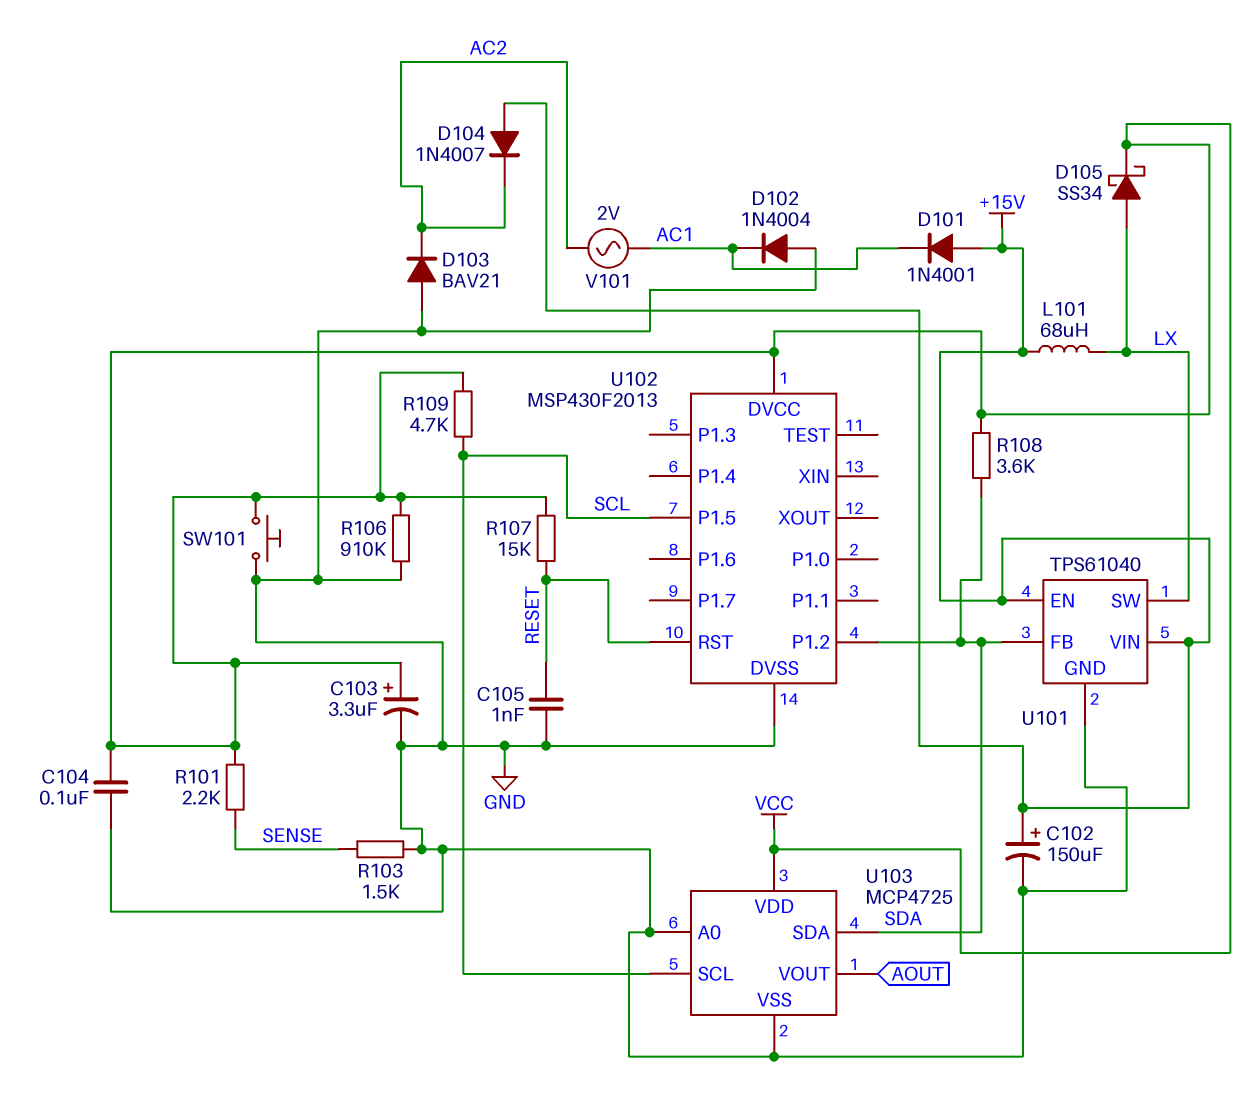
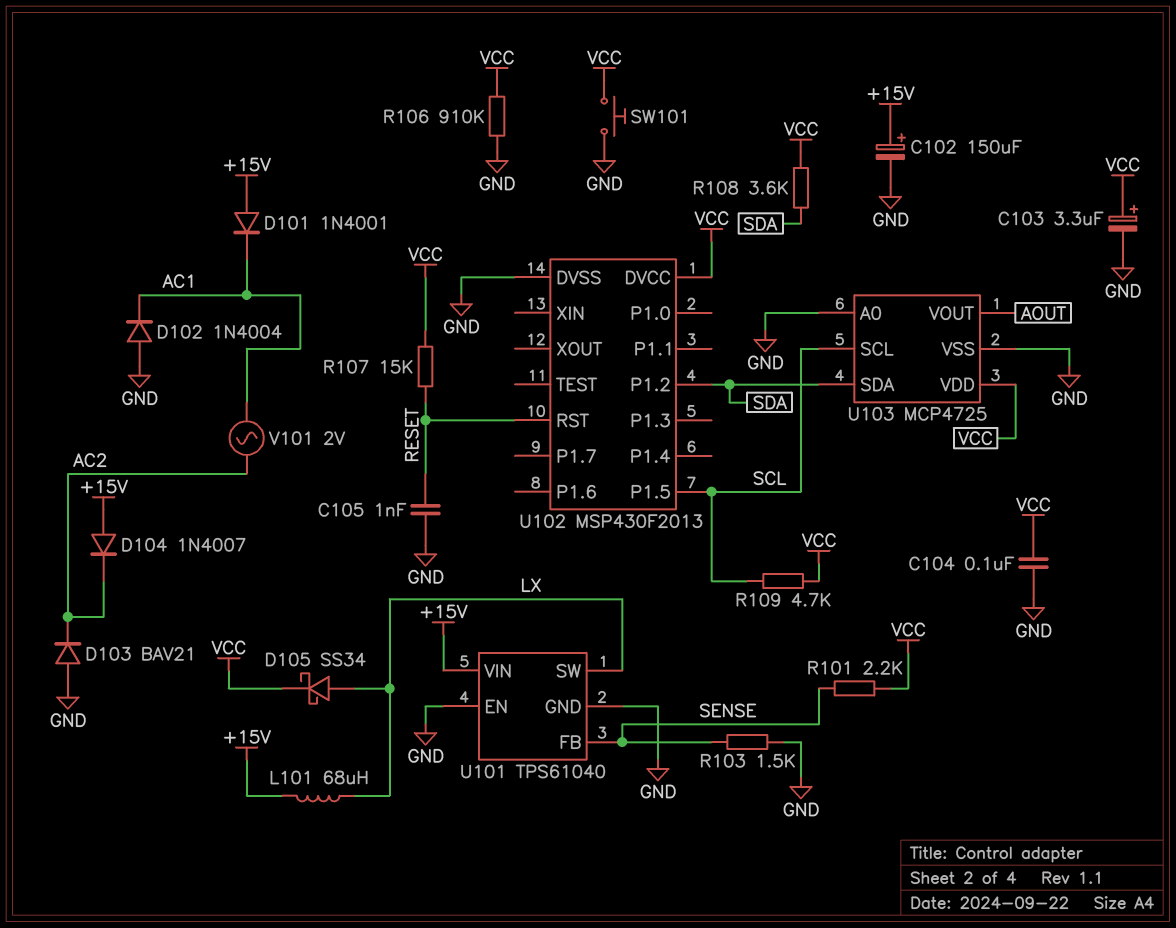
U101 pin EN: +15V -> GND
U101 pin FB: SDA -> SENSE

